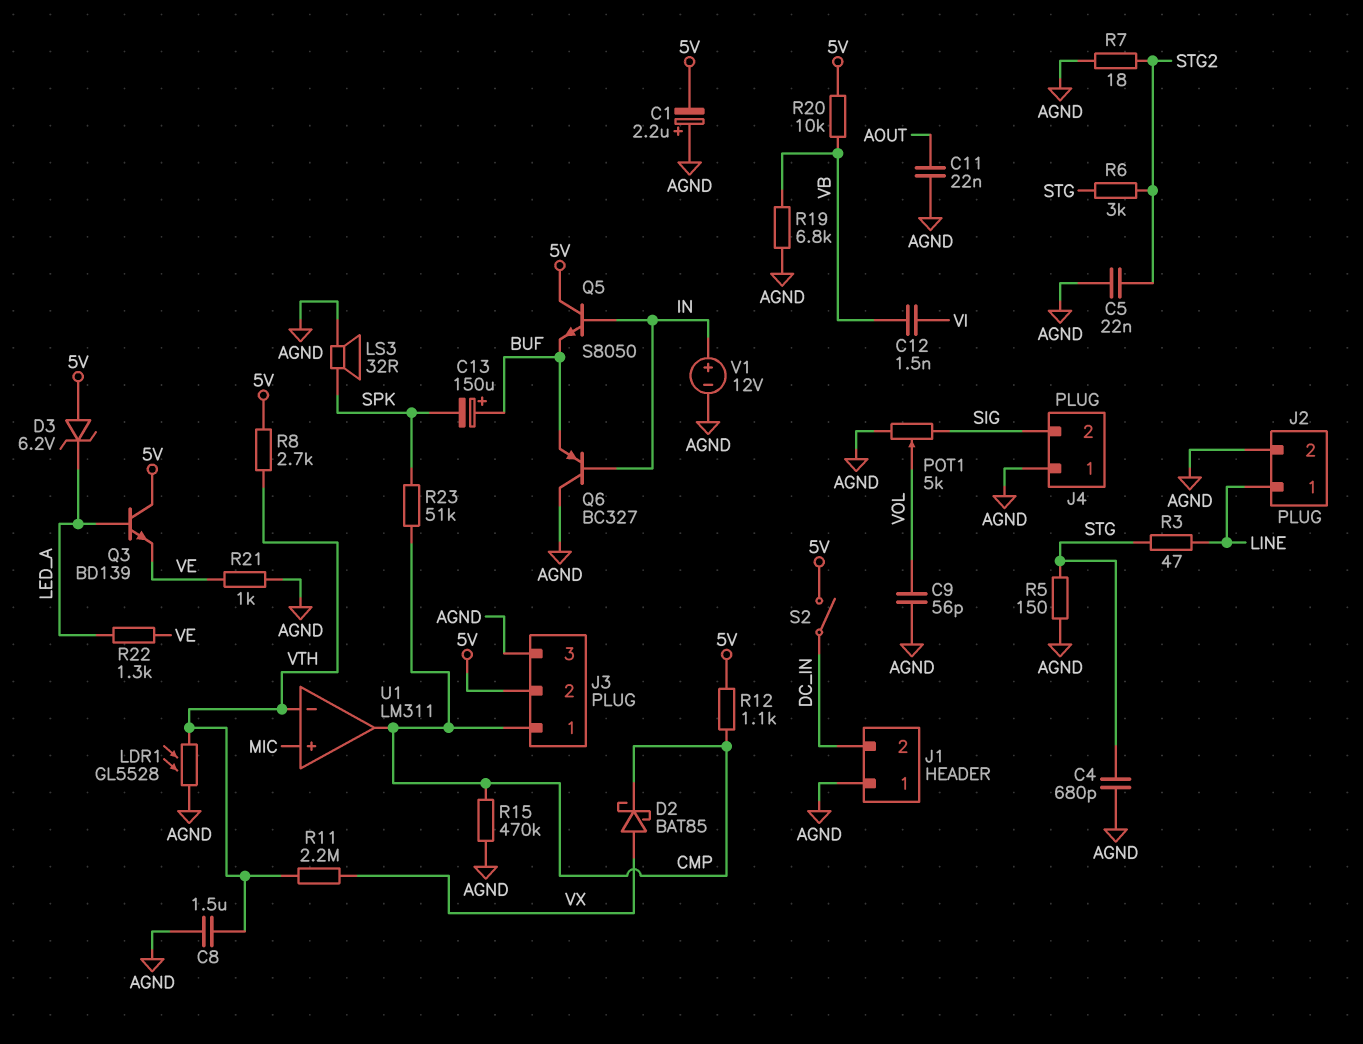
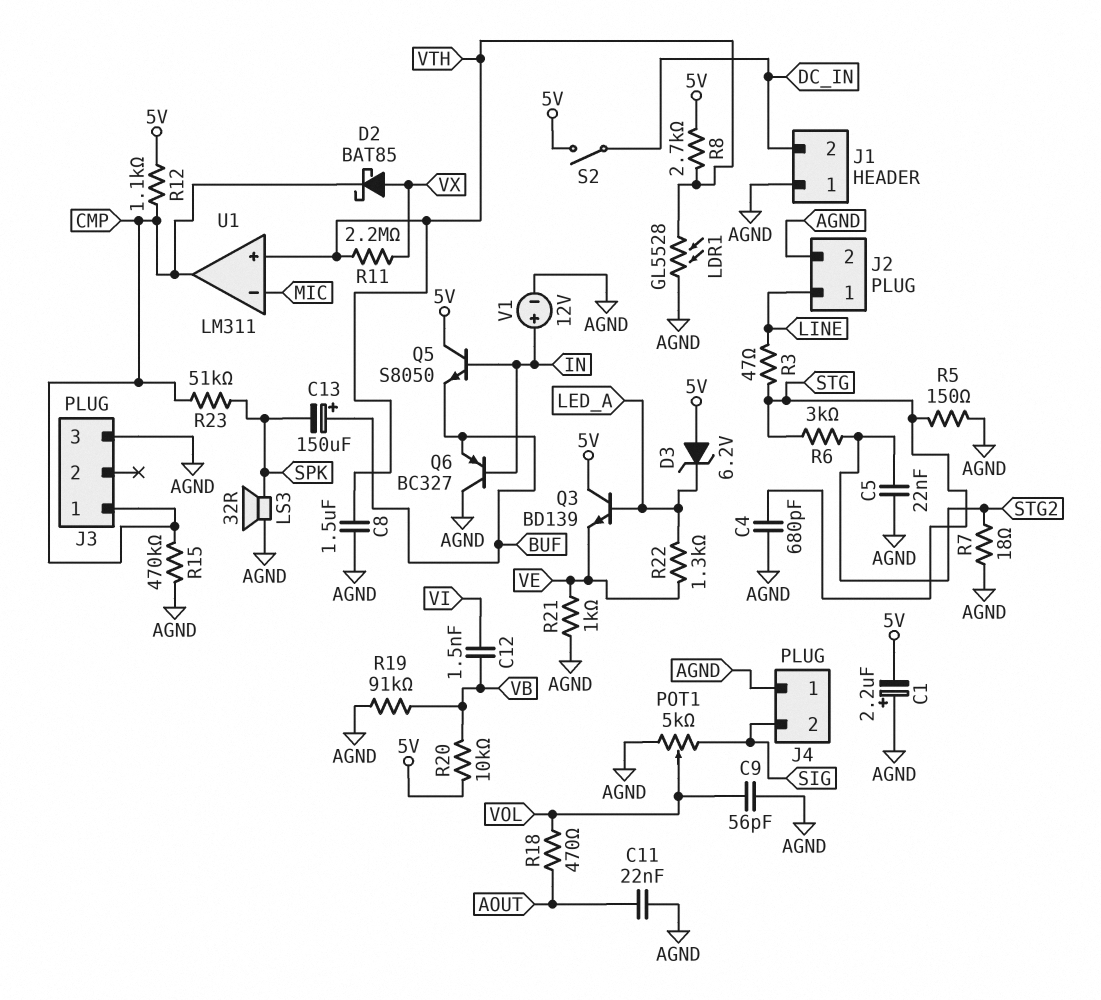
J3 pin 2: 5V -> none
R18: none -> 470 (AOUT, VOL)
R19: 6.8k (AGND, VB) -> 91k (AGND, VB)
U1 pin in+: MIC -> VTH
U1 pin in-: VTH -> MIC

